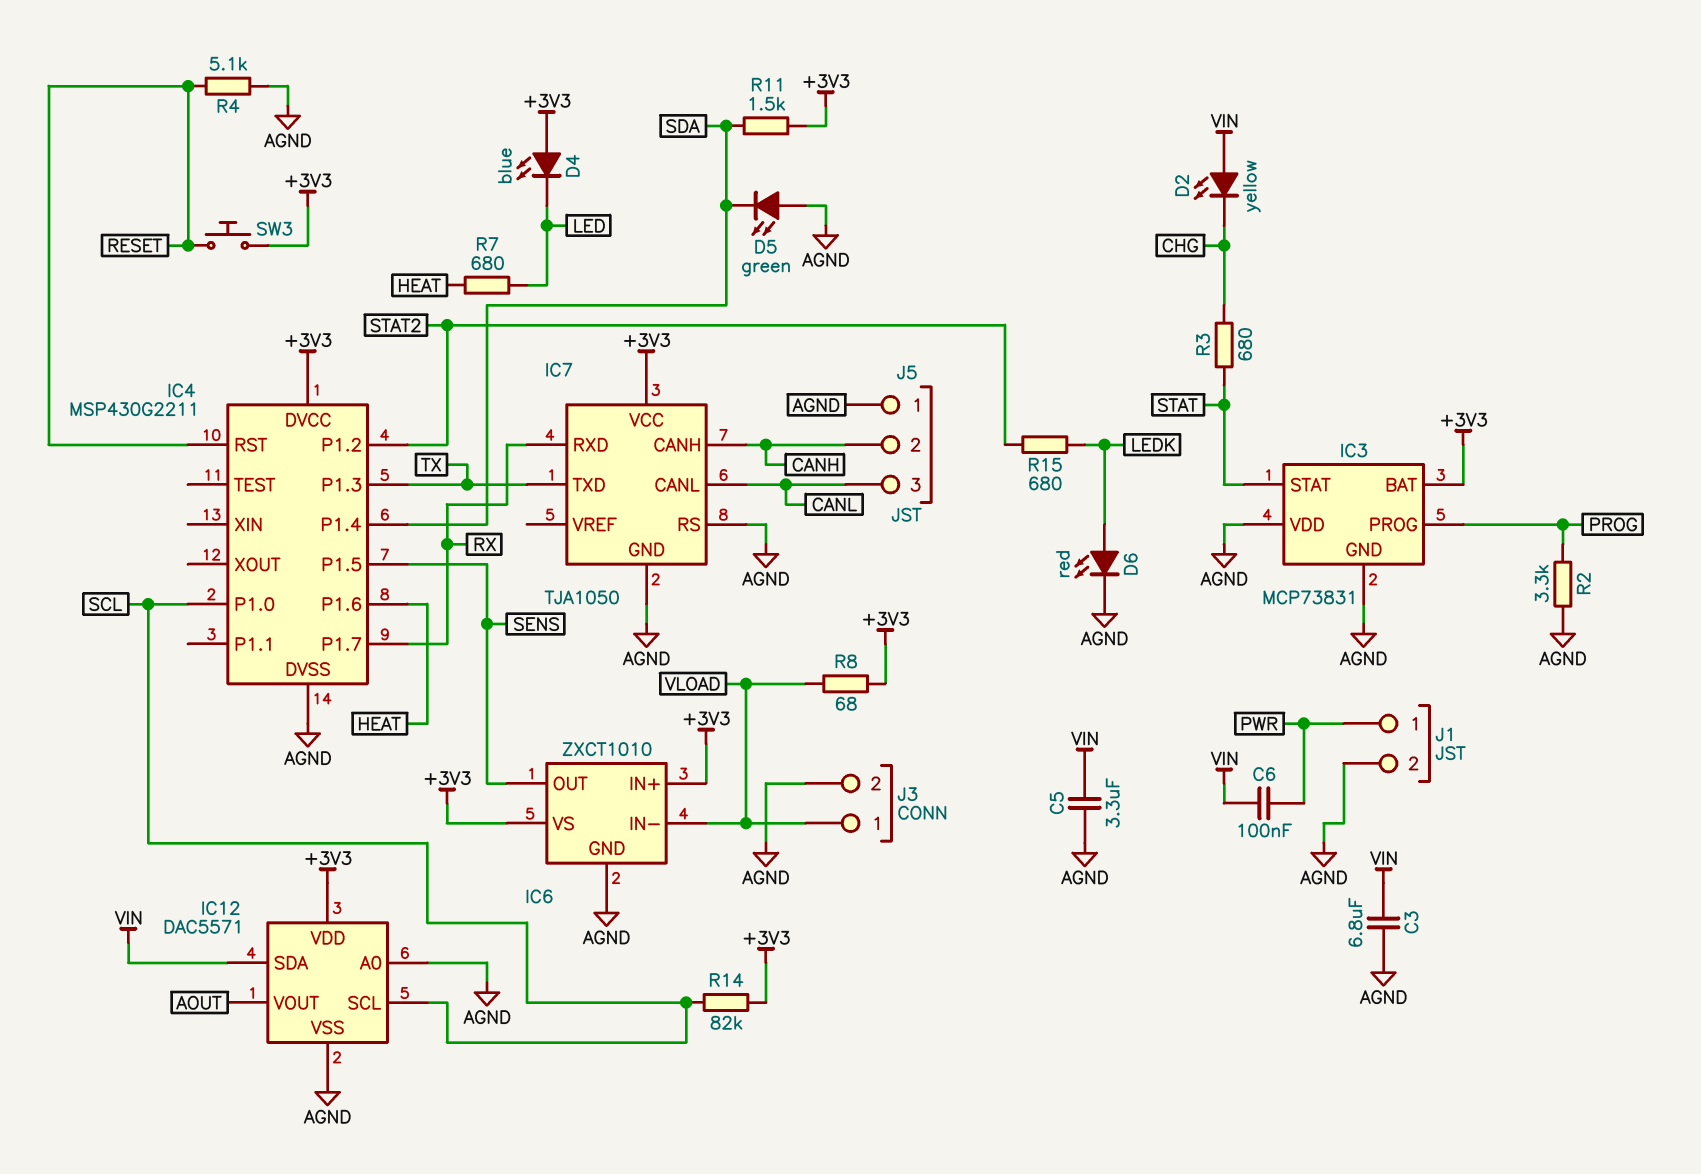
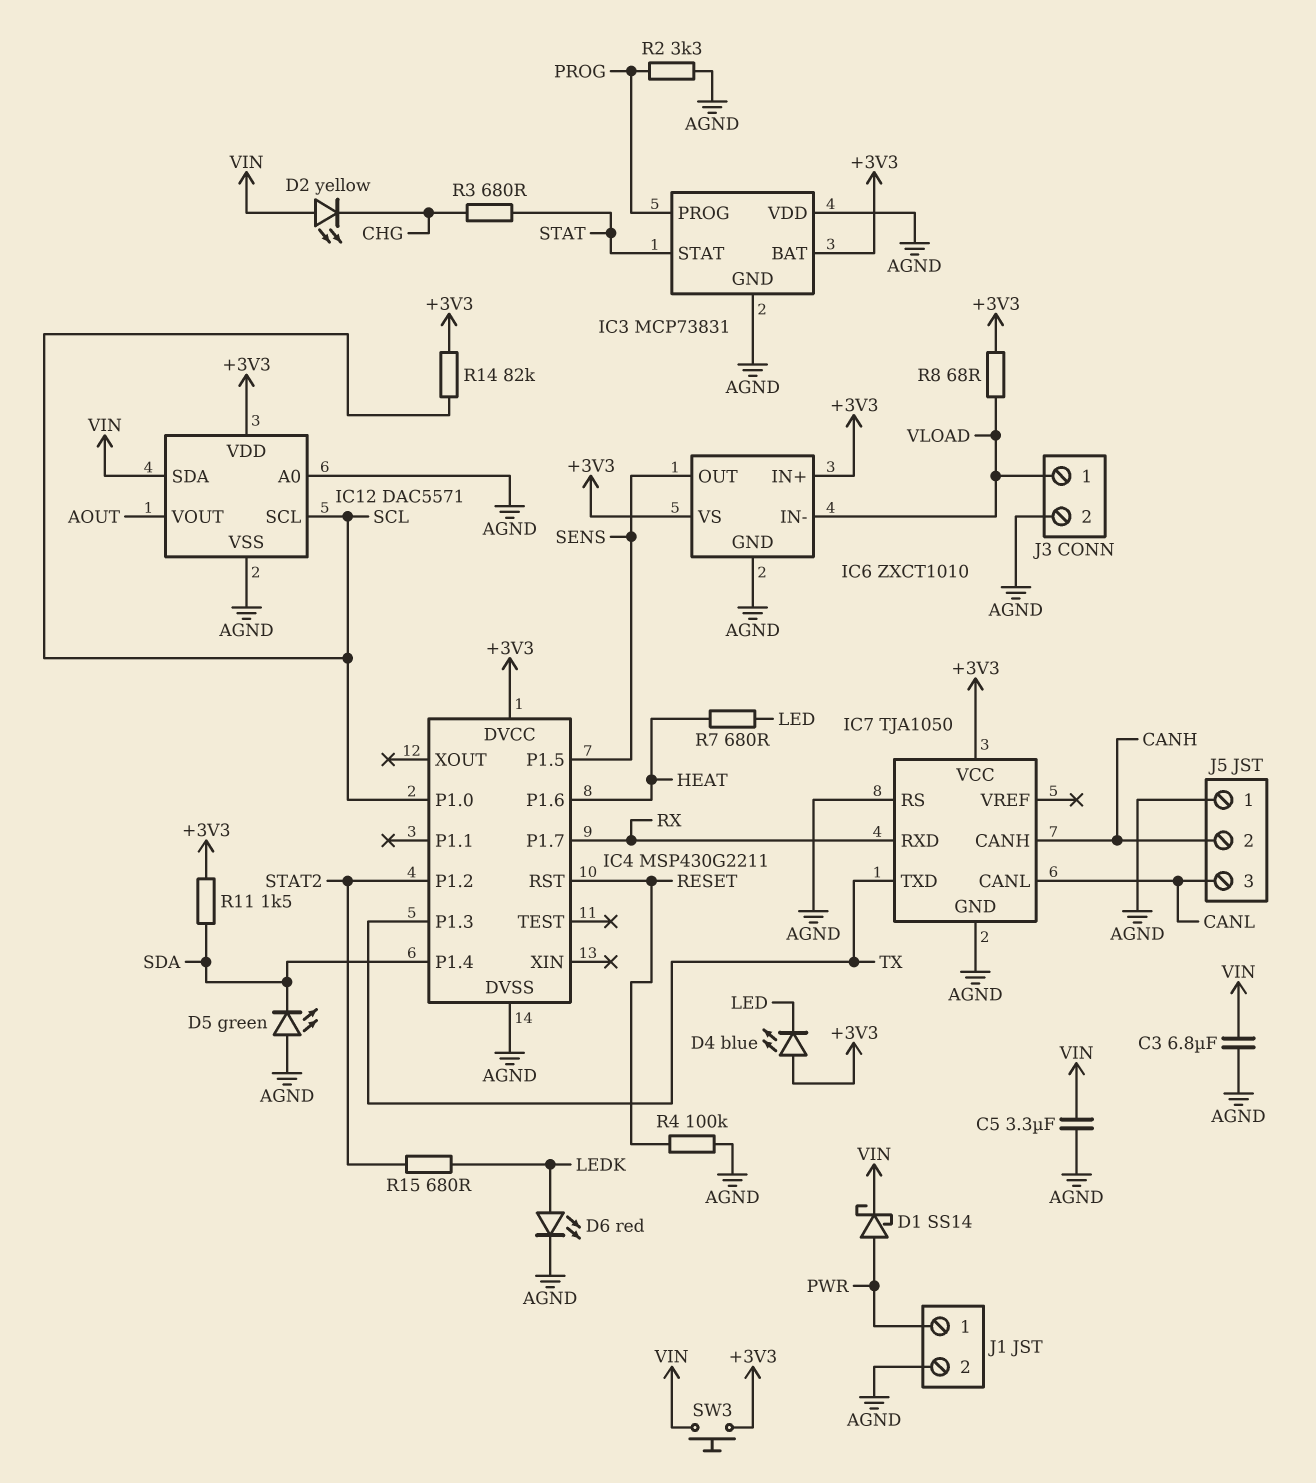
C6: 100nF (PWR, VIN) -> none
D1: none -> schottky SS14 (A PWR, K VIN)
R4: 5.1k (AGND, RESET) -> 100k (AGND, RESET)
SW3: button (+3V3, RESET) -> button (+3V3, VIN)

